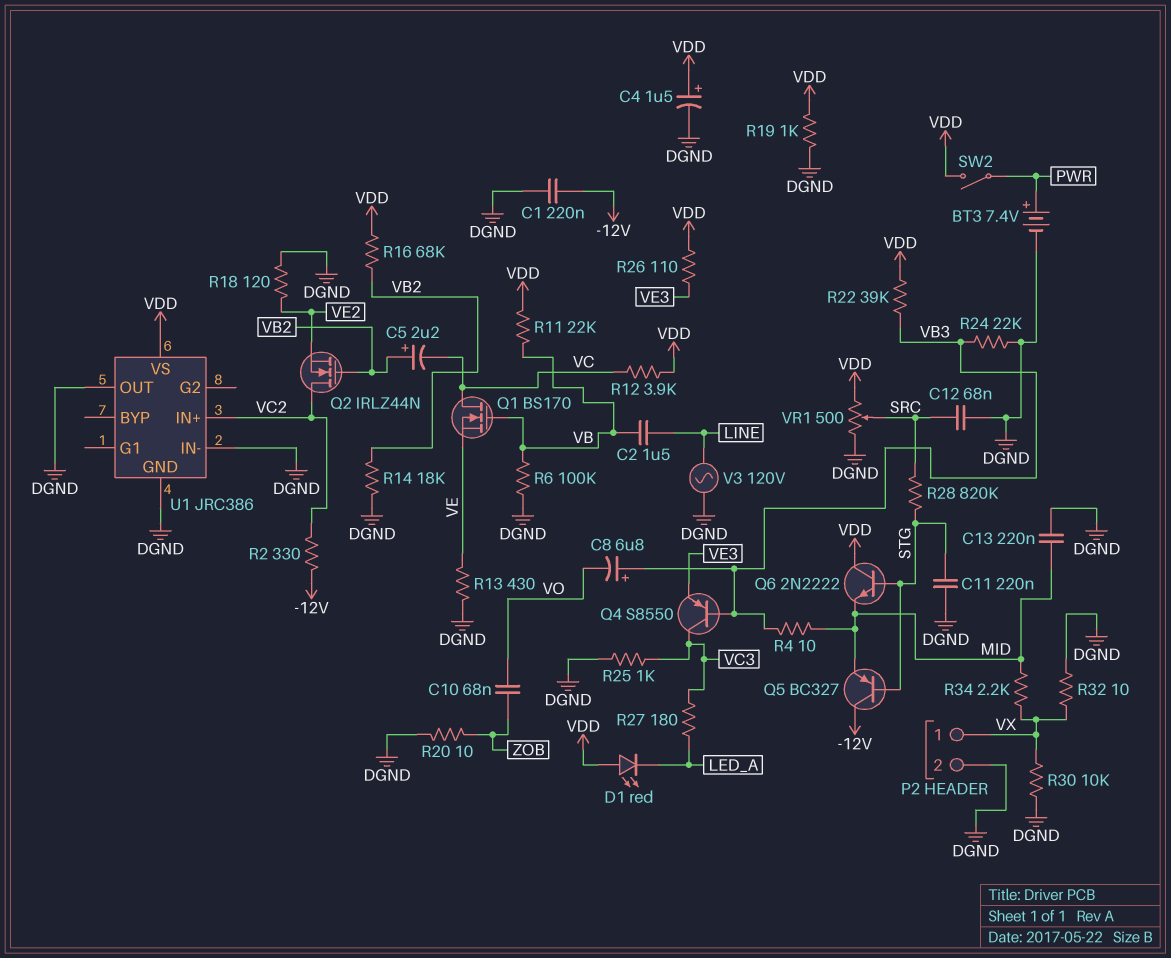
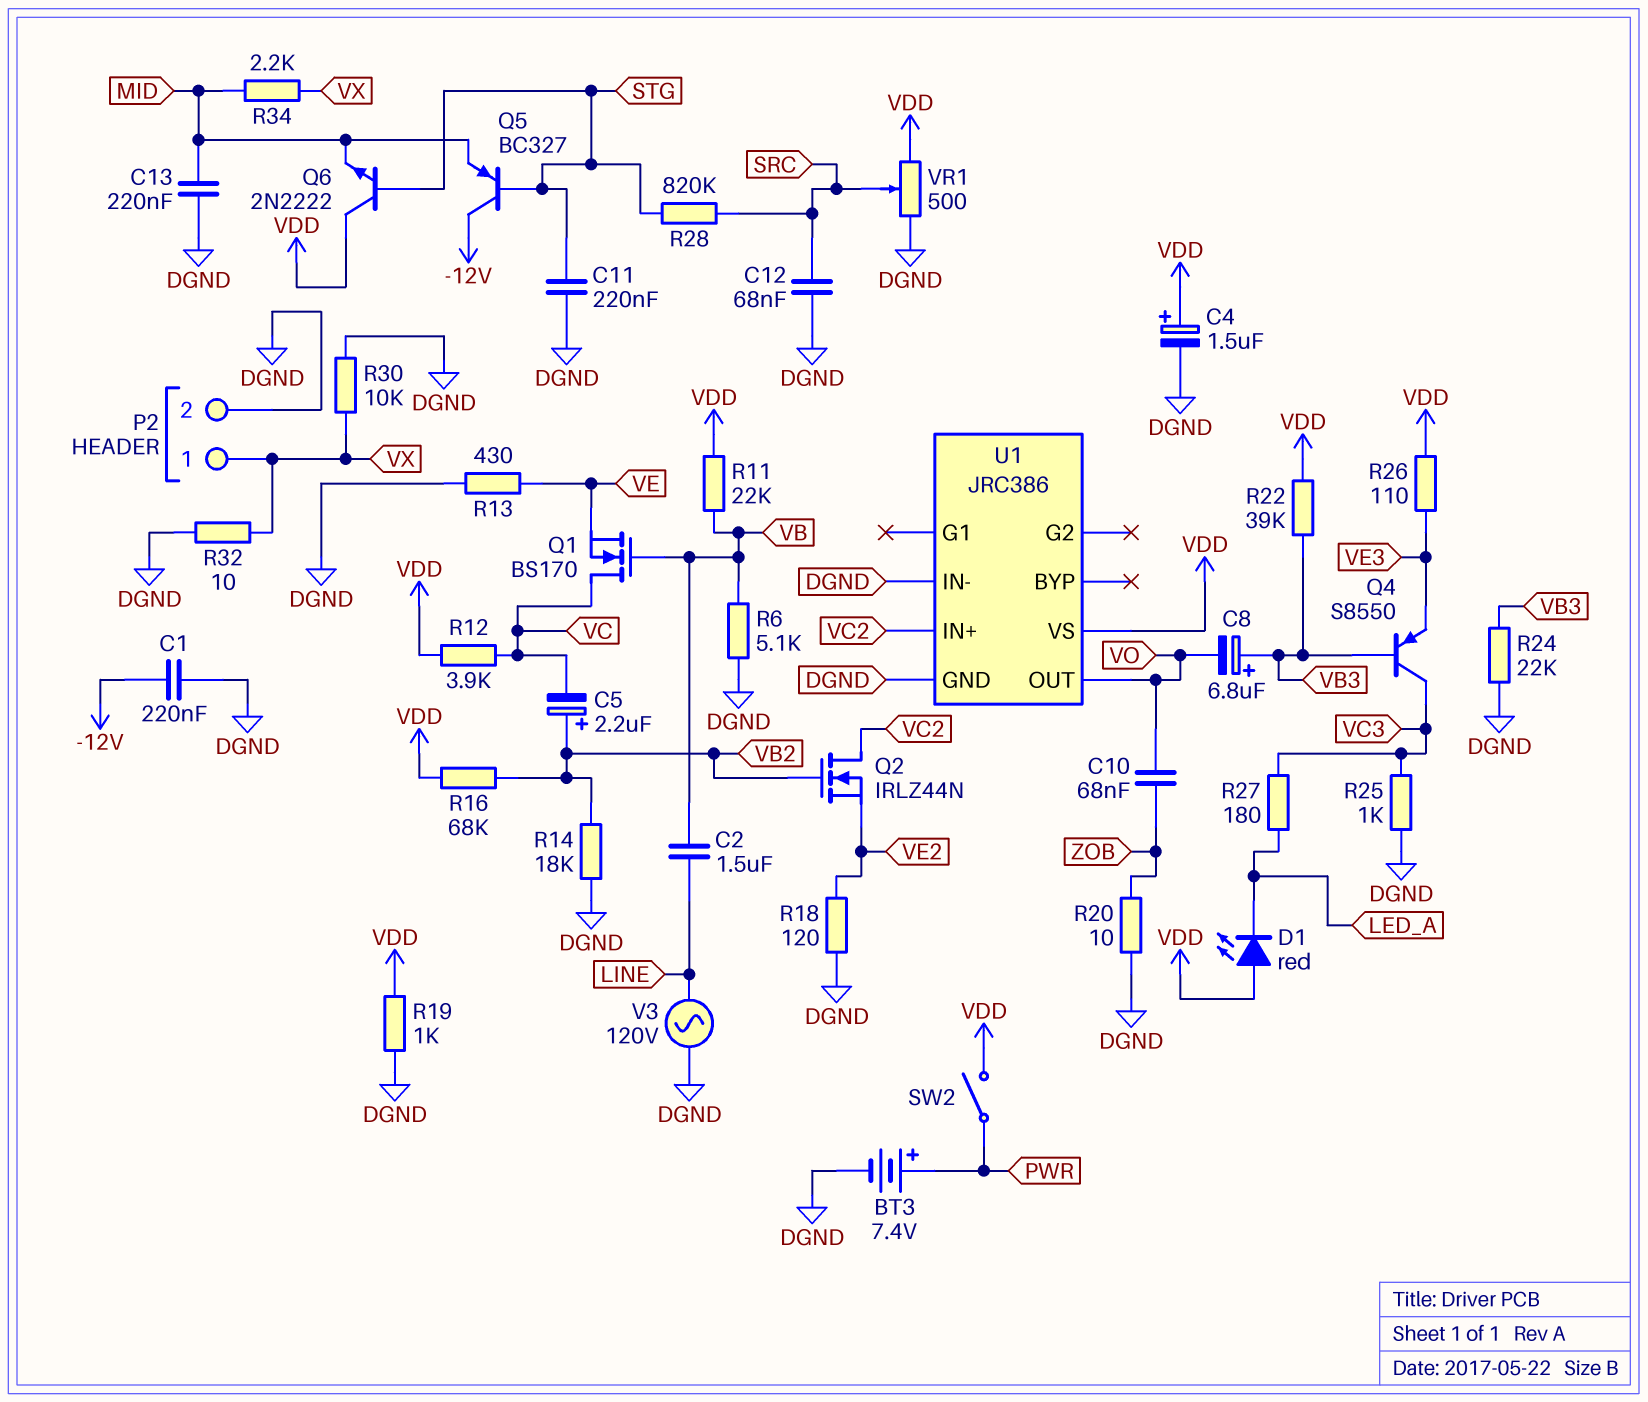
R2: 330 (-12V, VC2) -> none
R4: 10 (MID, VB3) -> none
R6: 100k (DGND, VB) -> 5.1k (DGND, VB)
U1 pin OUT: DGND -> VO

